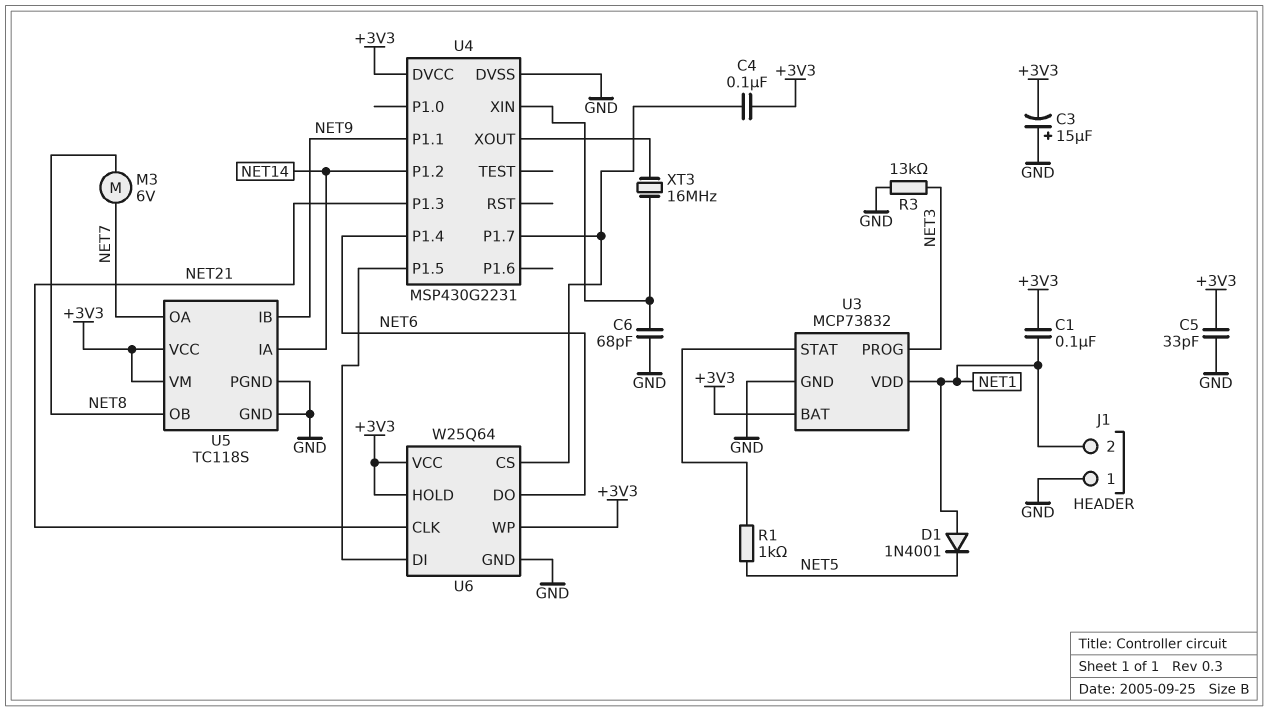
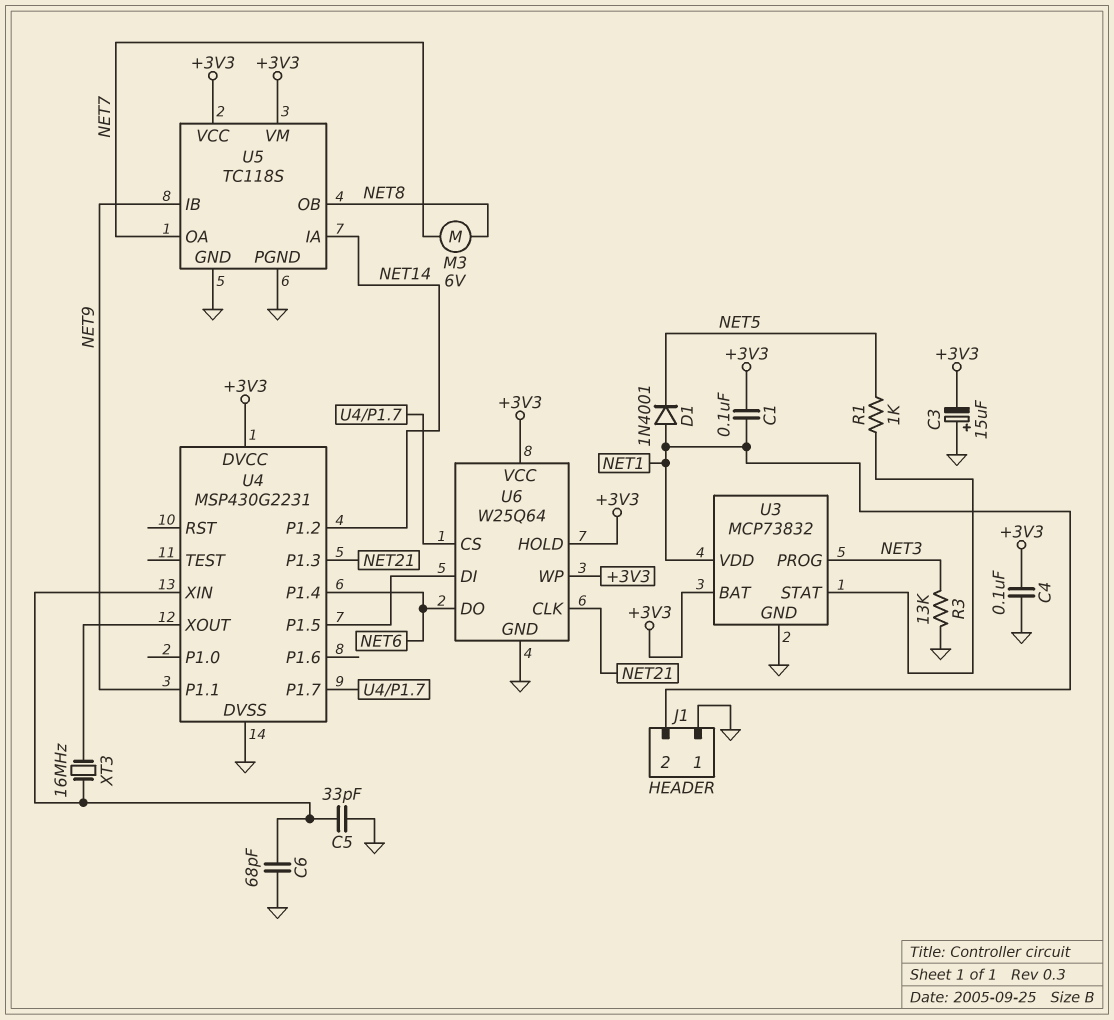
C4: 100nF (+3V3, U4/P1.7) -> 100nF (+3V3, GND)
C5: 33pF (+3V3, GND) -> 33pF (GND, U4/XIN)

